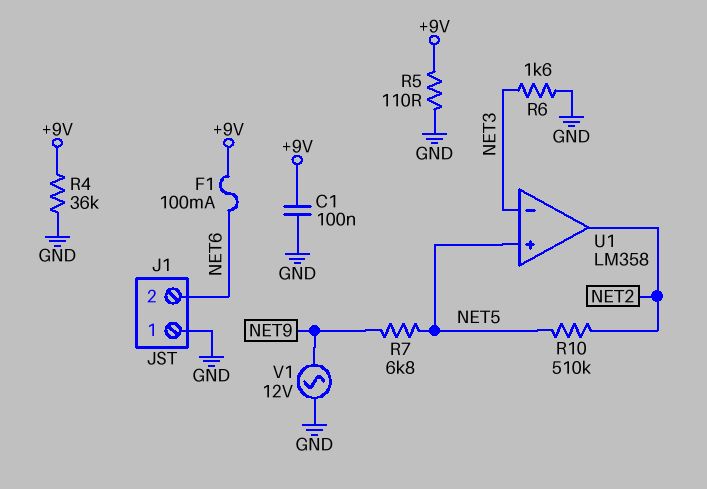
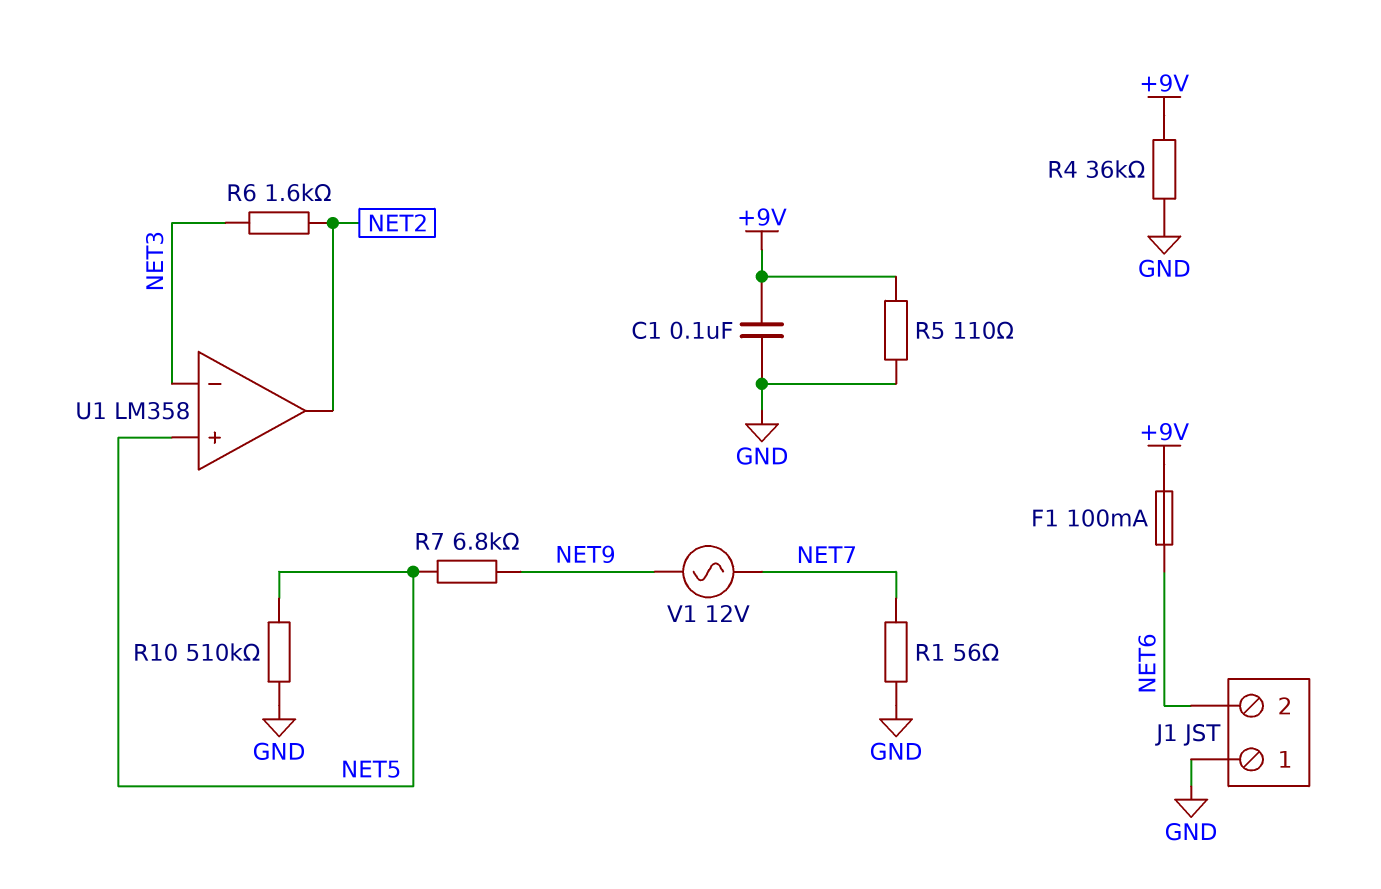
R1: none -> 56 (GND, NET7)
R6: 1.6k (GND, NET3) -> 1.6k (NET2, NET3)
R10: 510k (NET2, NET5) -> 510k (GND, NET5)
V1: AC 12V (GND, NET9) -> AC 12V (NET7, NET9)

